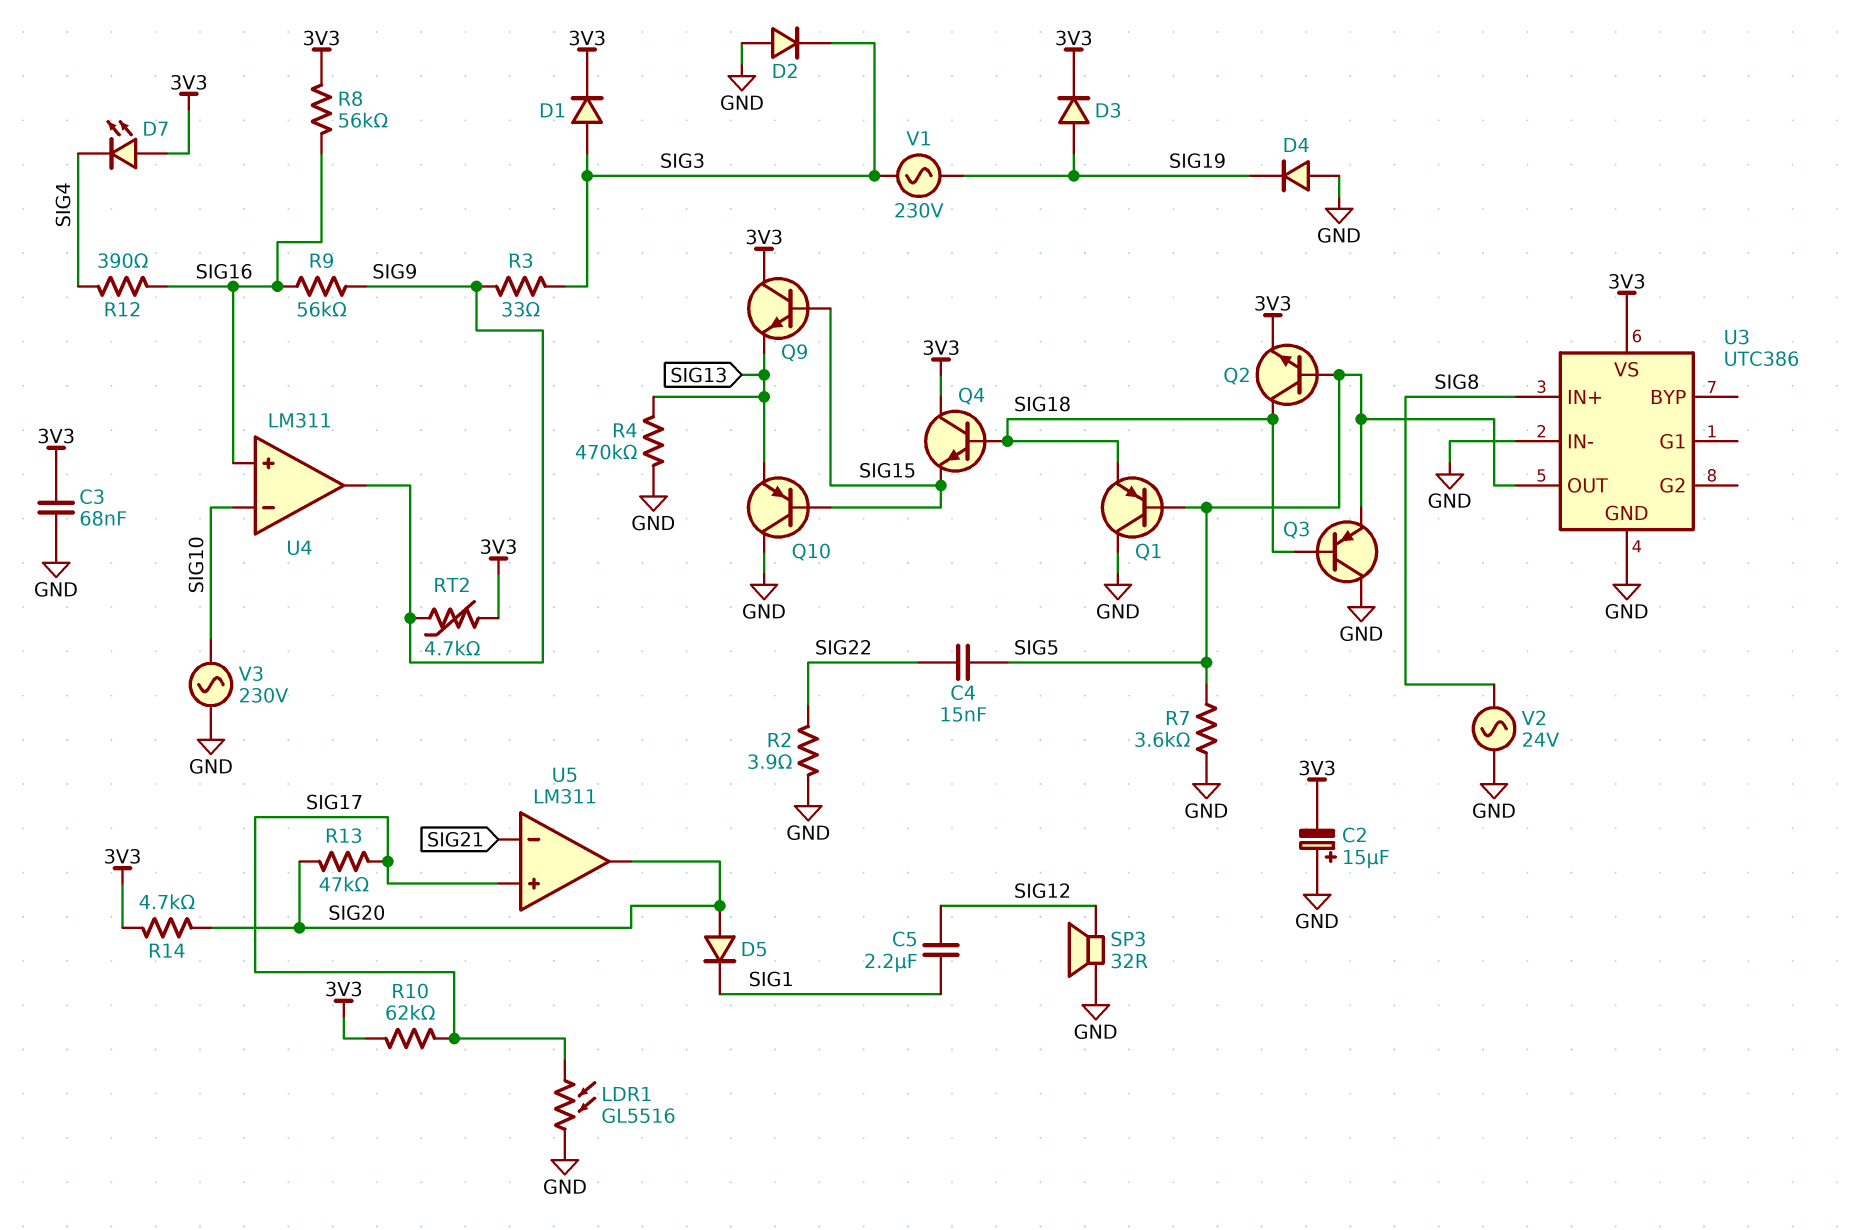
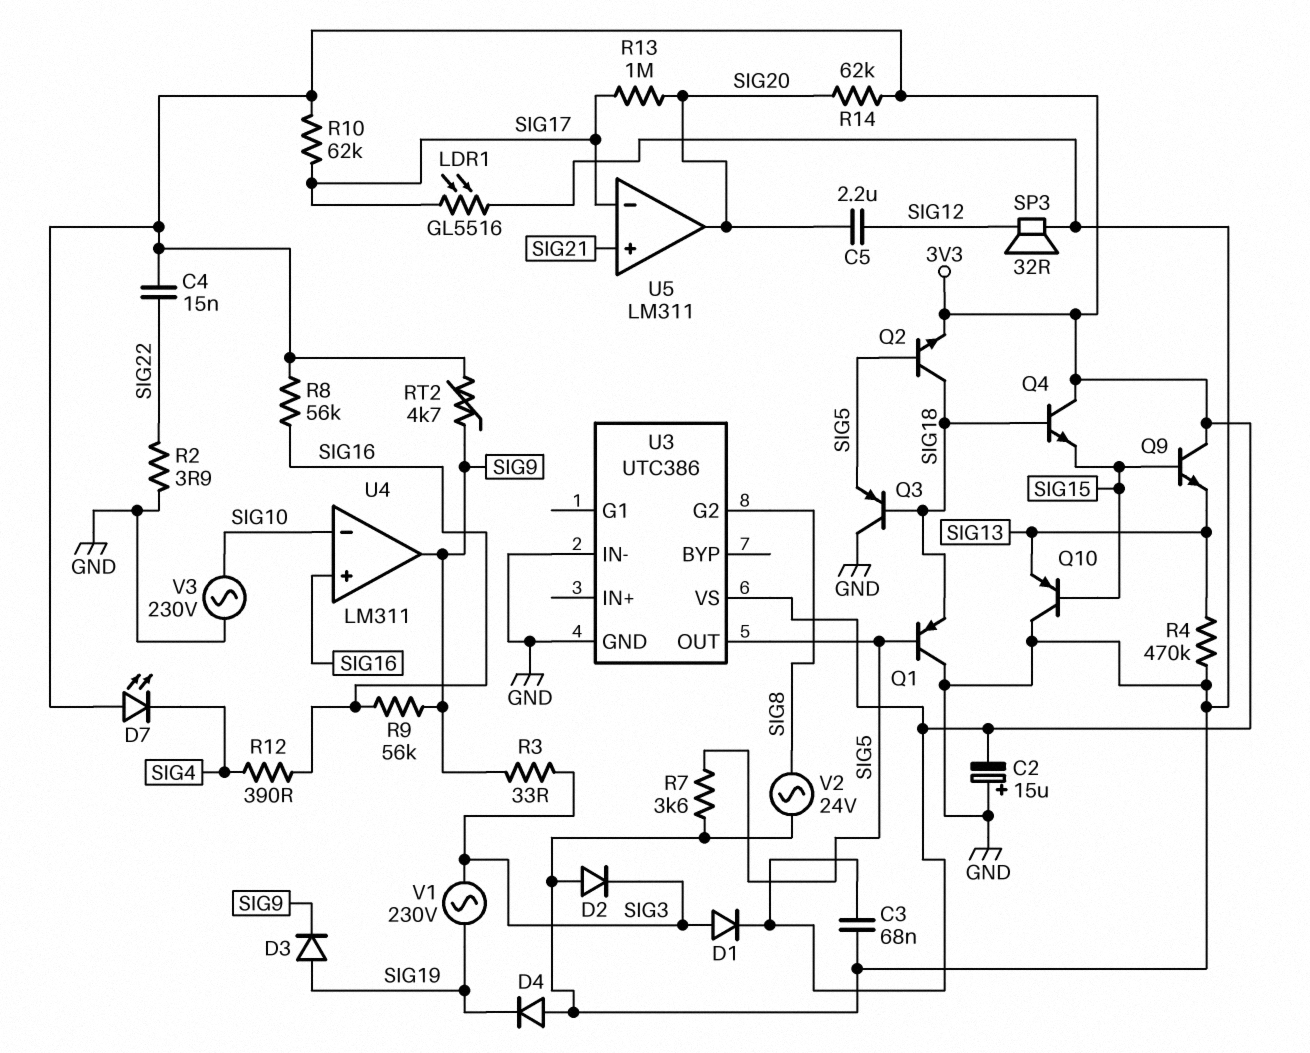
C4: 15nF (SIG5, SIG22) -> 15nF (3V3, SIG22)
C5: 2.2uF (SIG1, SIG12) -> 2.2uF (SIG12, SIG20)
D3: diode (A SIG19, K 3V3) -> diode (A SIG19, K SIG9)
D5: diode (A SIG20, K SIG1) -> none
R13: 47k (SIG17, SIG20) -> 1M (SIG17, SIG20)
R14: 4.7k (3V3, SIG20) -> 62k (3V3, SIG20)
U3 pin G2: none -> SIG8
U3 pin IN+: SIG8 -> none
U5 pin in+: SIG17 -> SIG21
U5 pin in-: SIG21 -> SIG17

